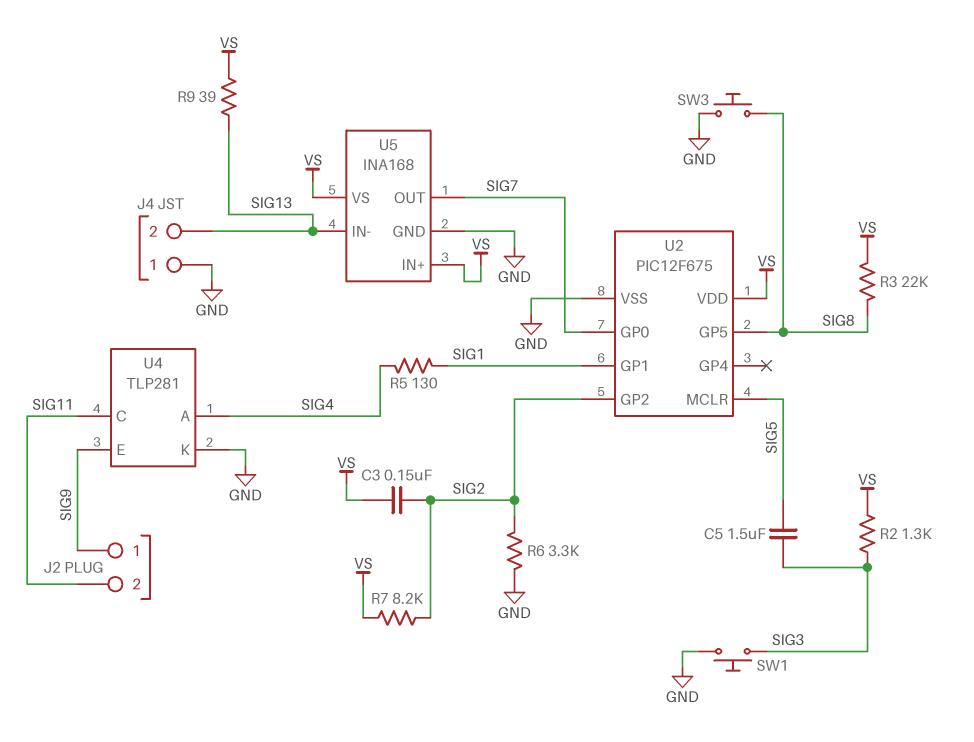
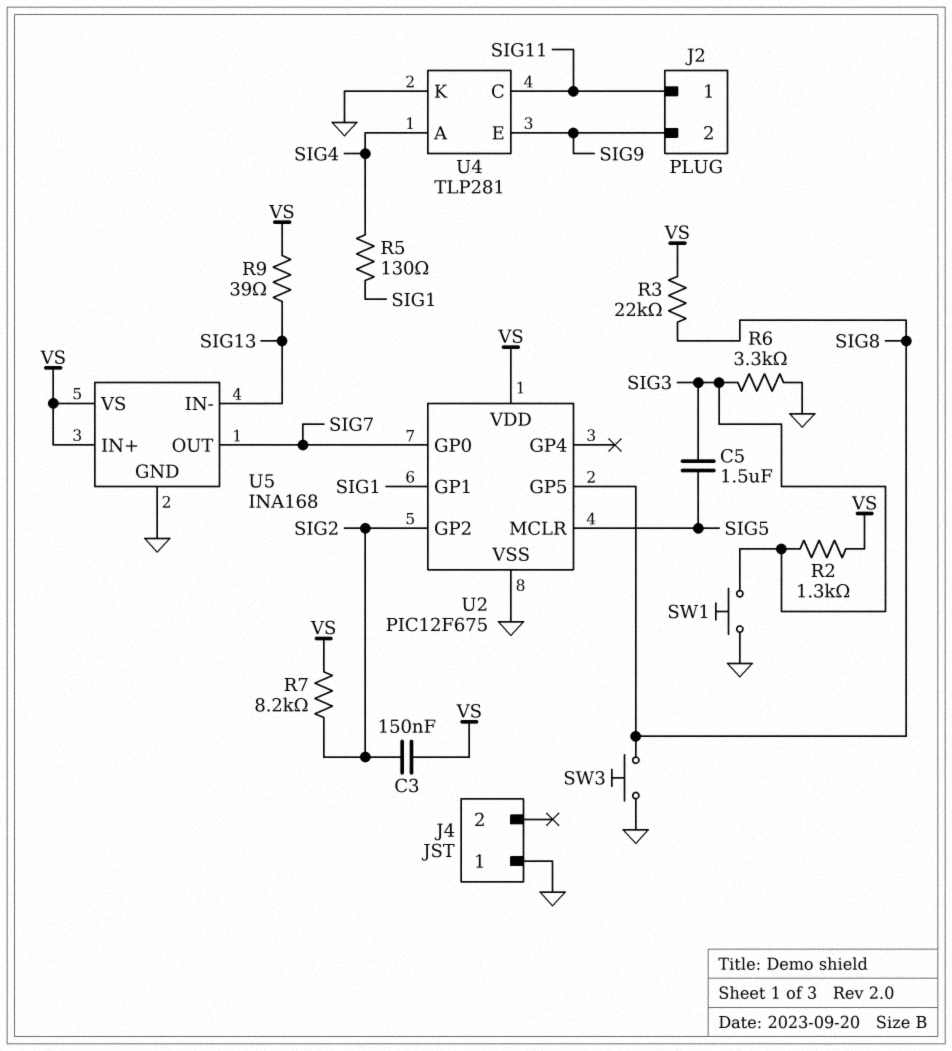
J2 pin 1: SIG9 -> SIG11
J2 pin 2: SIG11 -> SIG9
J4 pin 2: SIG13 -> none
R6: 3.3k (GND, SIG2) -> 3.3k (GND, SIG3)

